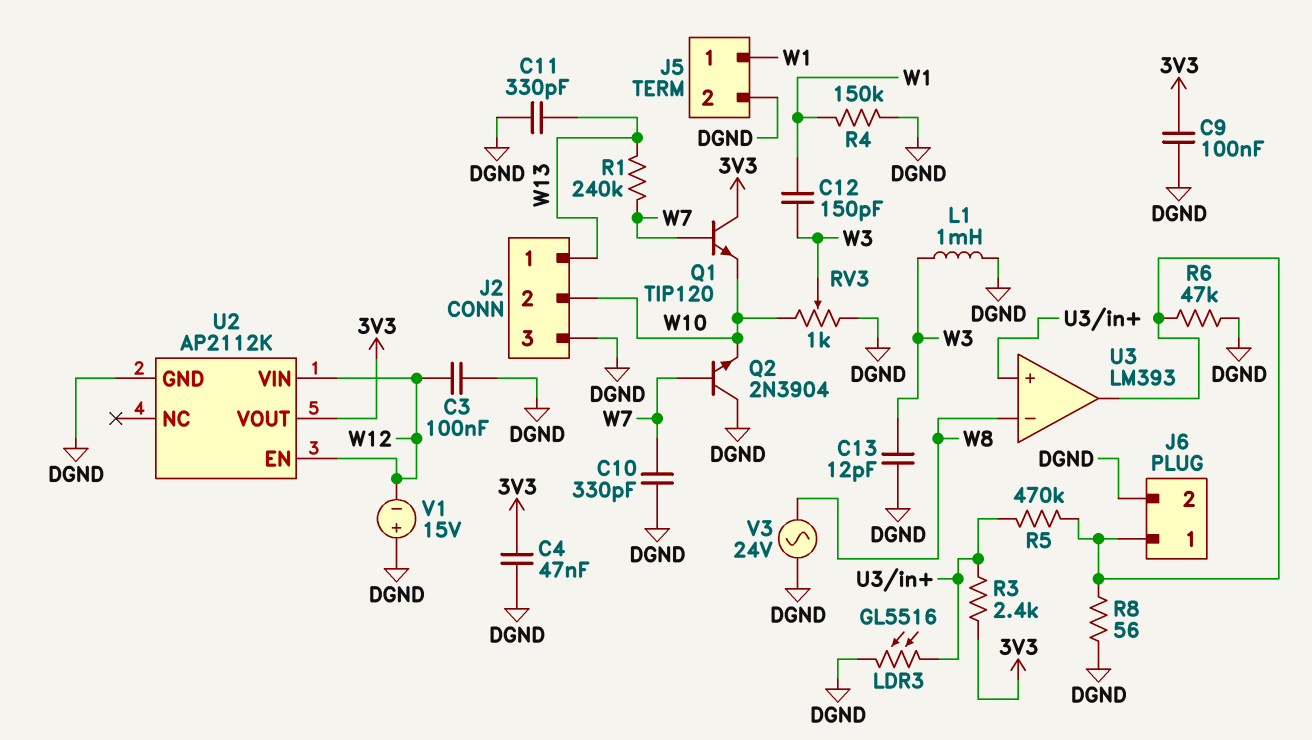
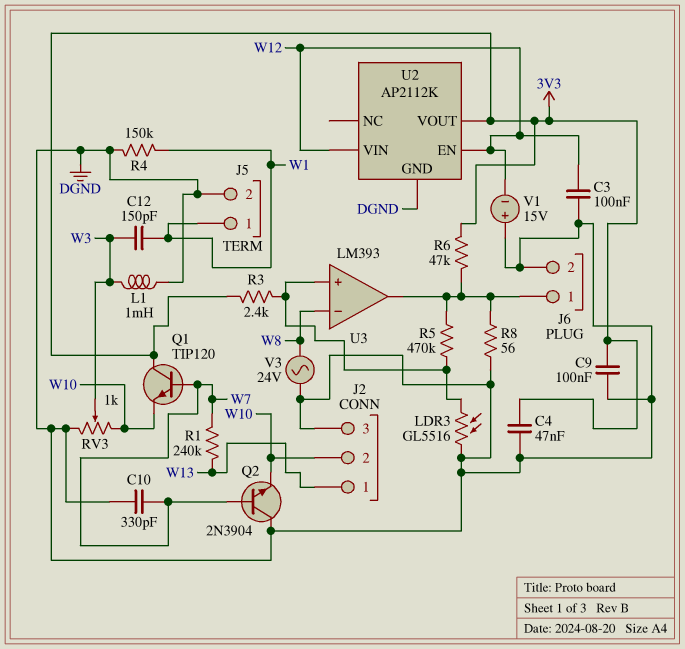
C11: 330pF (DGND, W13) -> none
C13: 12pF (DGND, W3) -> none
R6: 47k (DGND, J6/1) -> 47k (3V3, J6/1)

